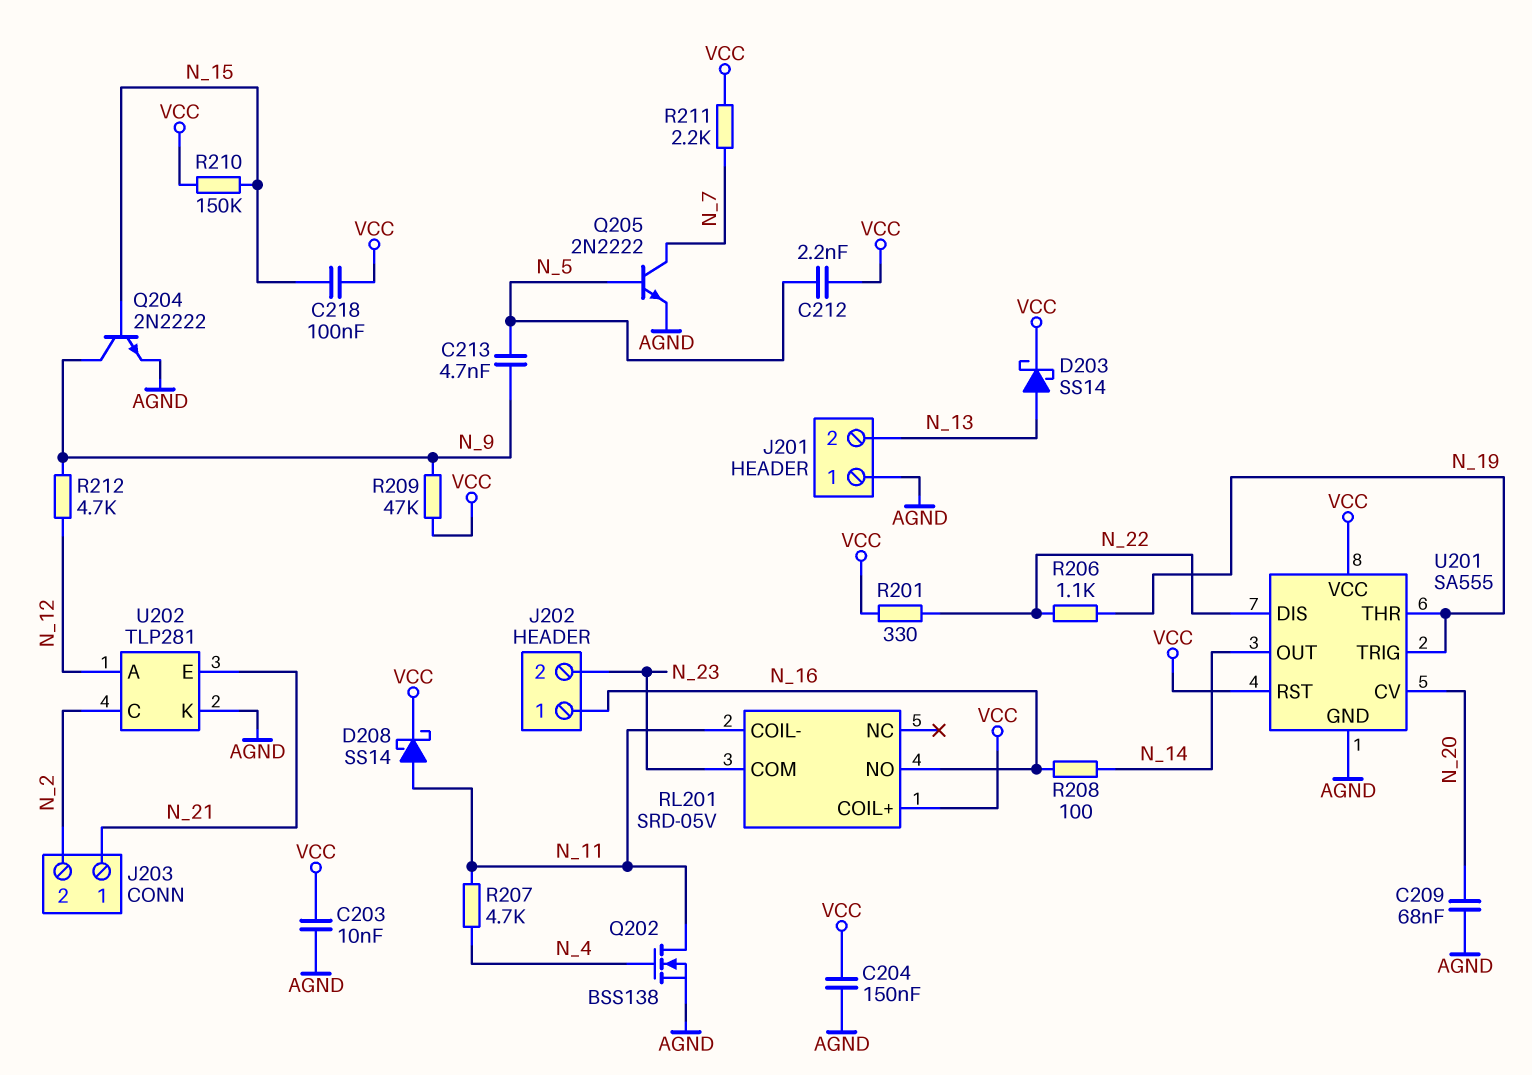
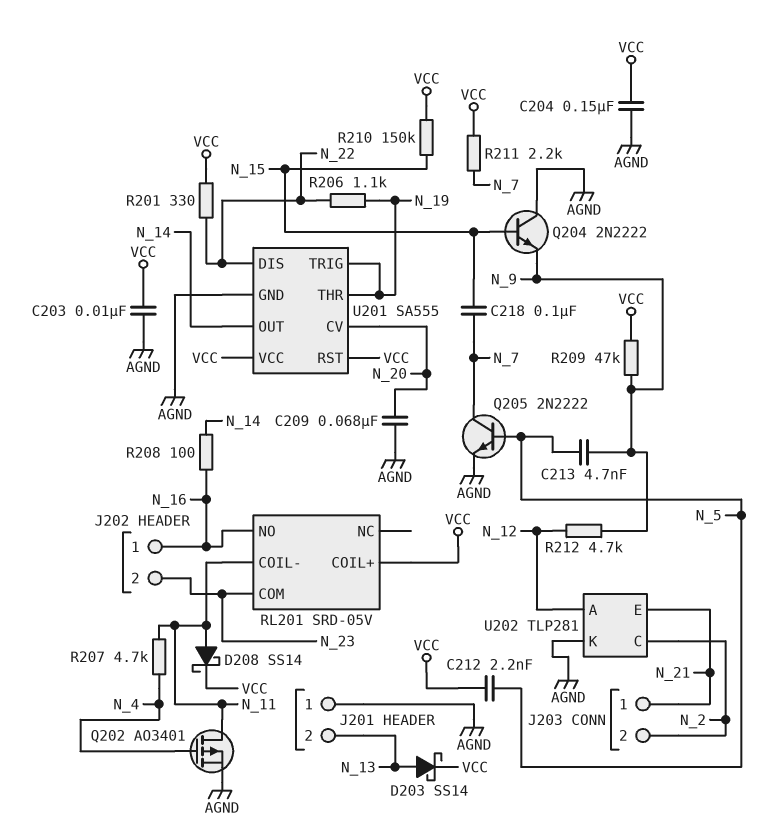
C218: 100nF (N_15, VCC) -> 100nF (N_7, N_15)
Q202: NMOS BSS138 (G N_4, D N_11, S AGND) -> PMOS AO3401 (G N_4, D N_11, S AGND)
Q204: NPN 2N2222 (B N_15, C N_9, E AGND) -> NPN 2N2222 (B N_15, C AGND, E N_9)

